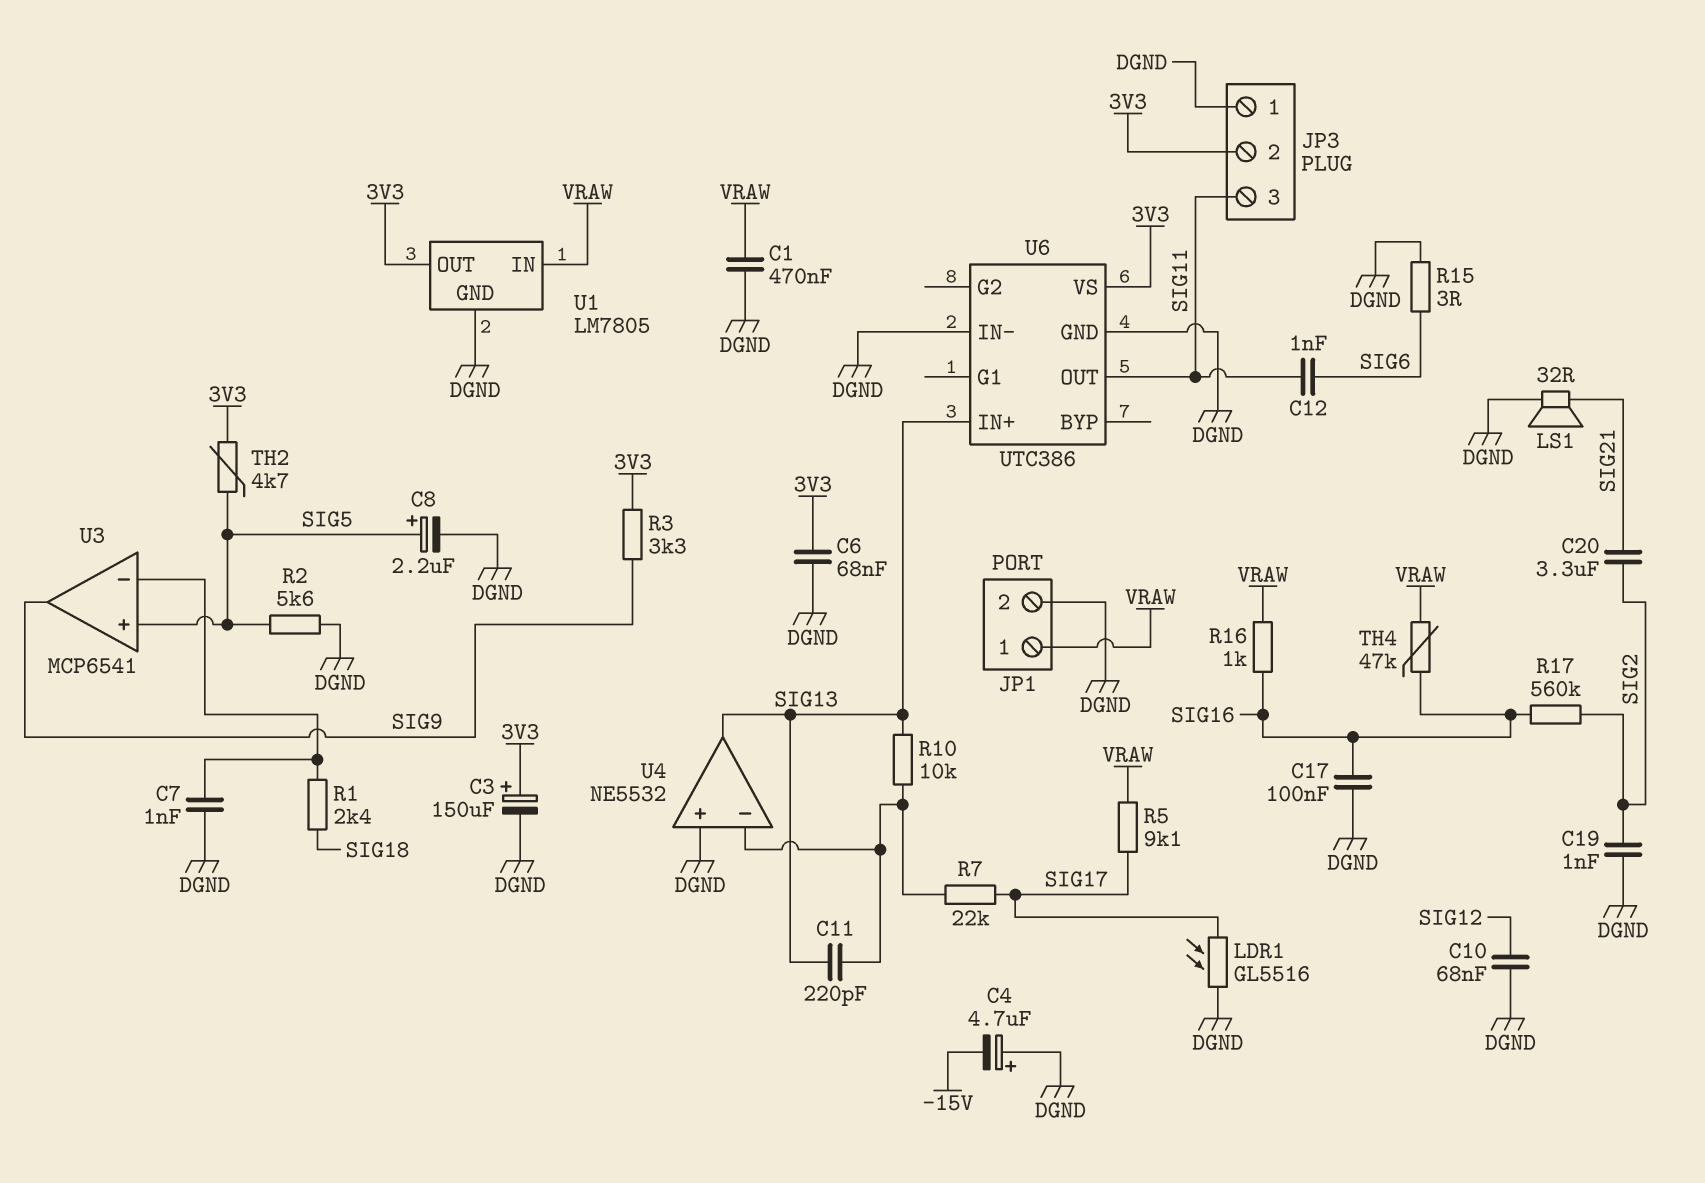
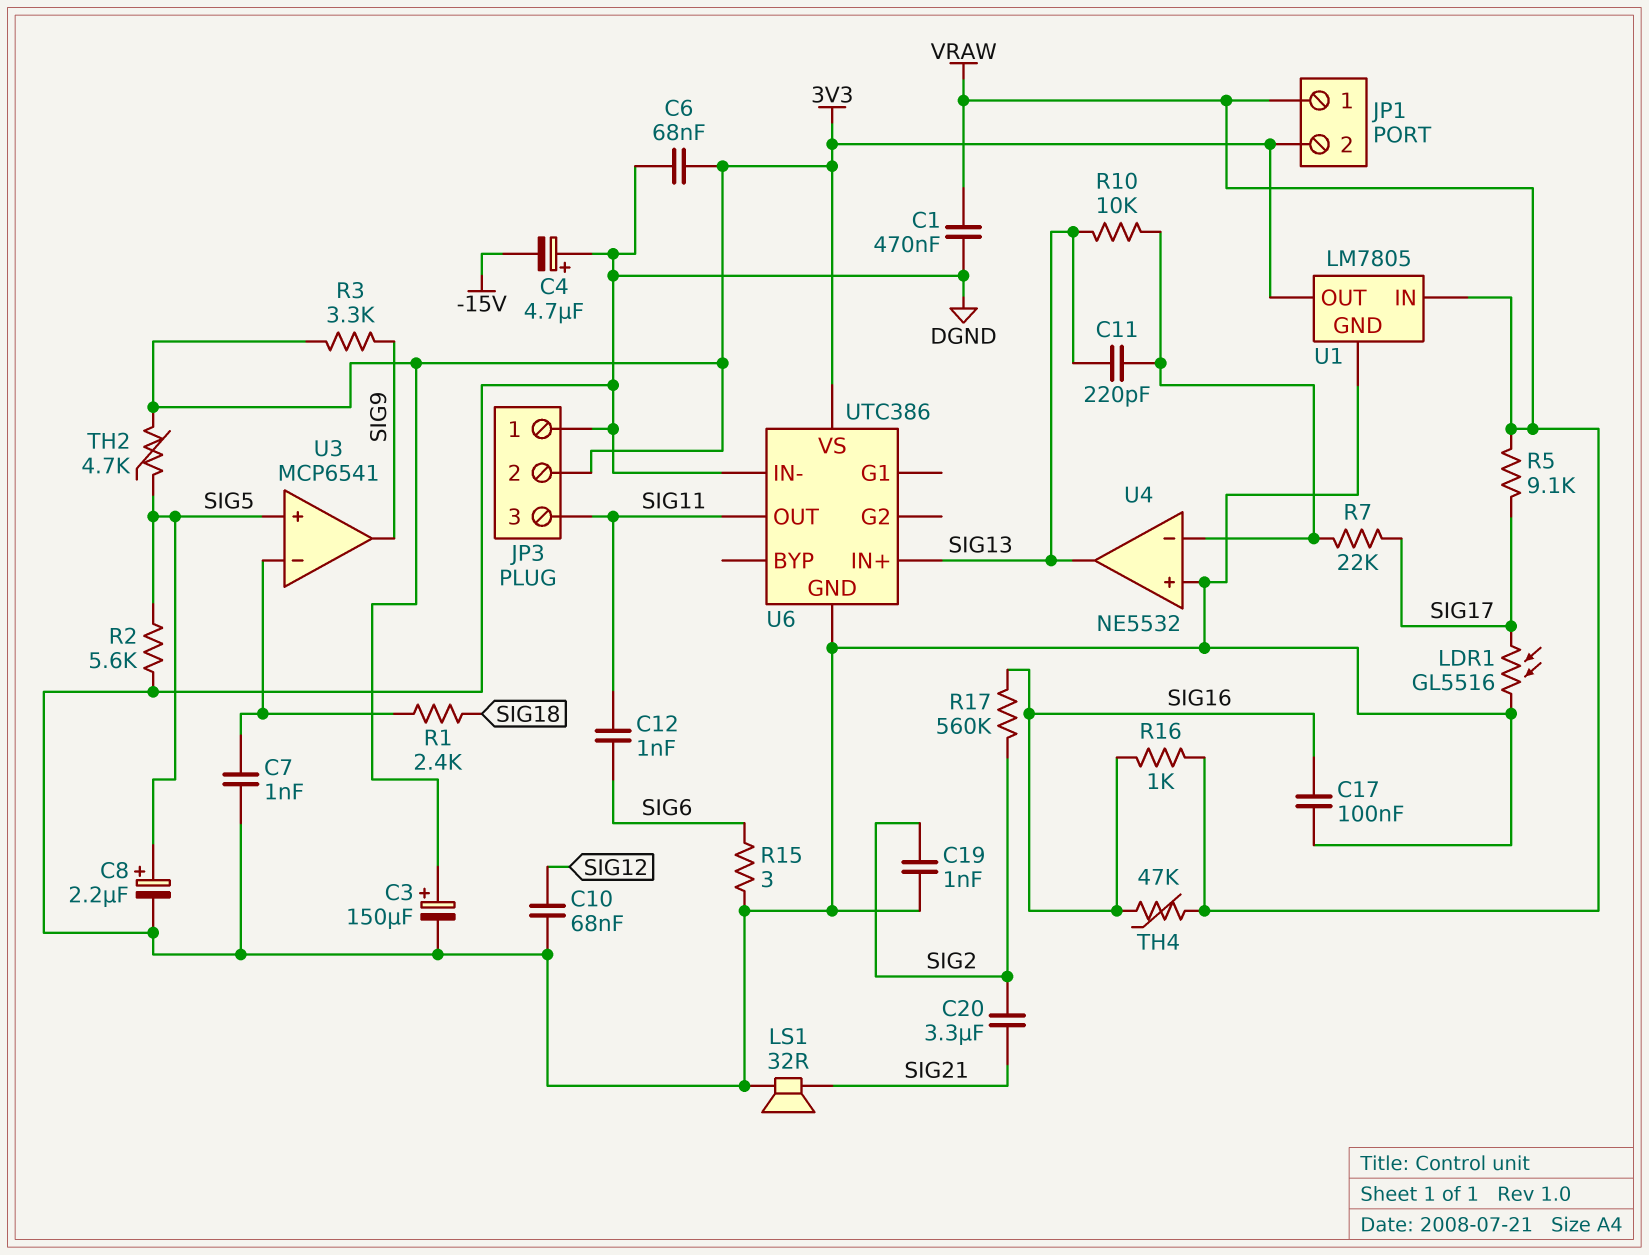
JP1 pin 2: DGND -> 3V3

